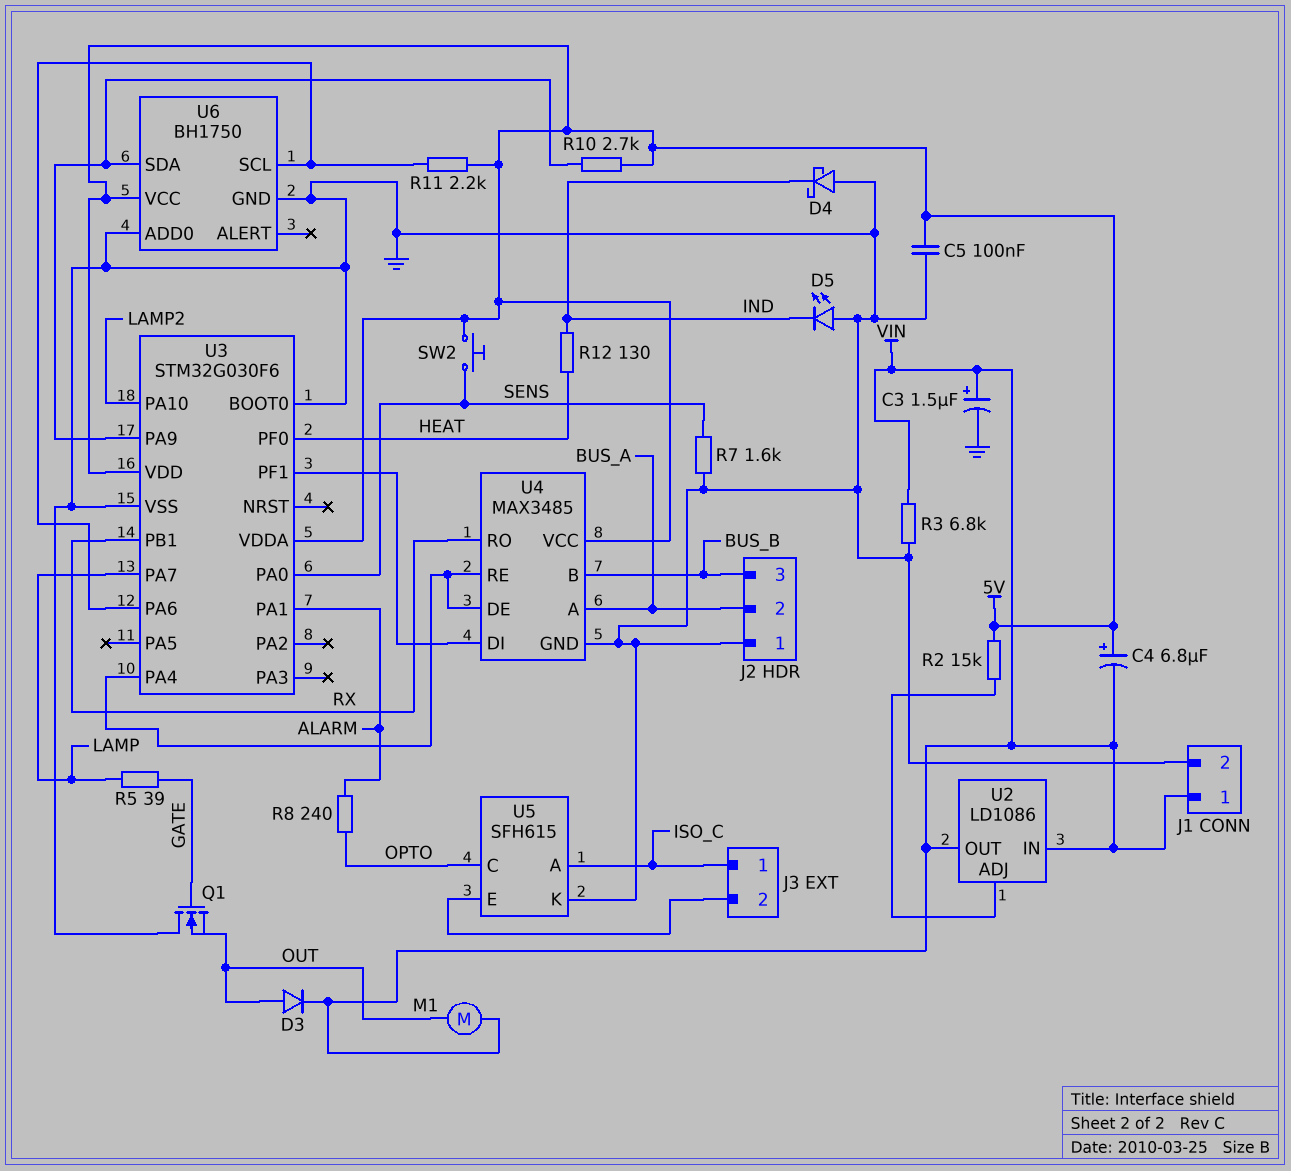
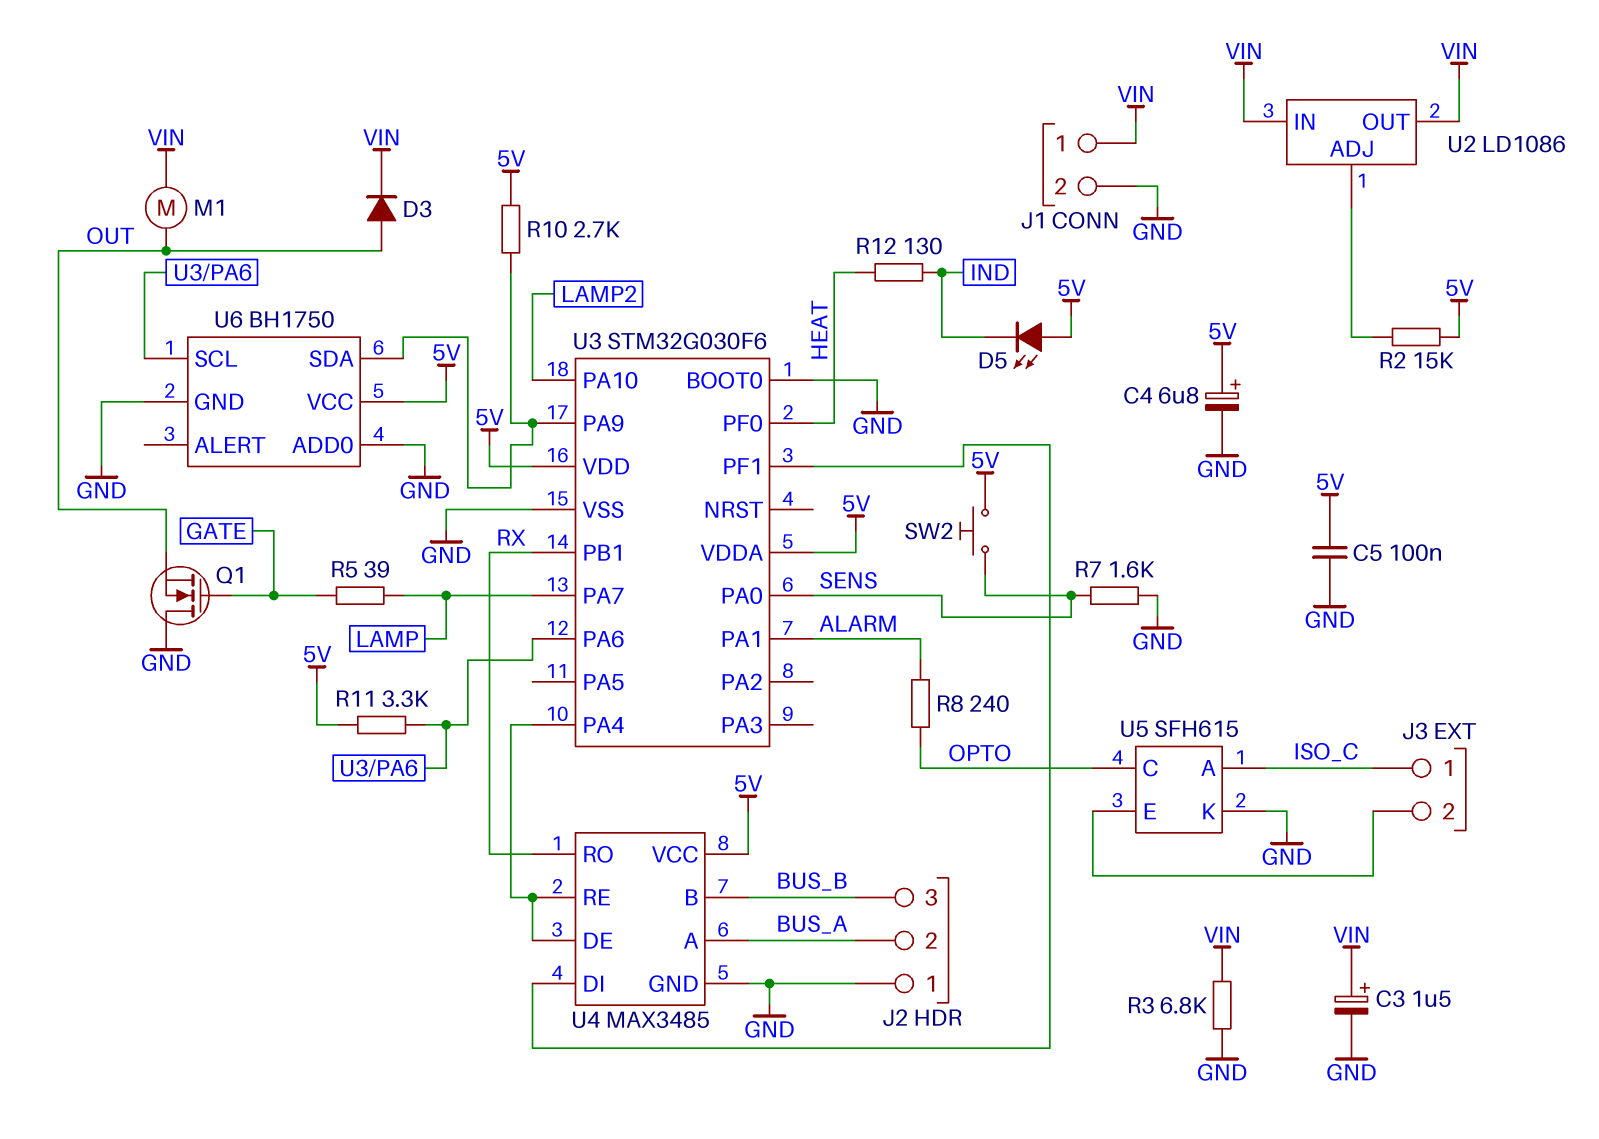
C4: 6.8uF (plus 5V, minus VIN) -> 6.8uF (plus 5V, minus GND)
D4: schottky (A GND, K IND) -> none
D5: LED (A GND, K IND) -> LED (A 5V, K IND)
R11: 2.2k (5V, U3/PA6) -> 3.3k (5V, U3/PA6)

